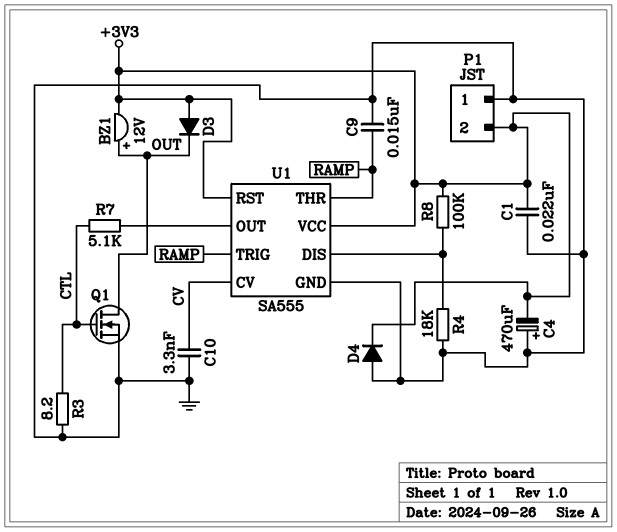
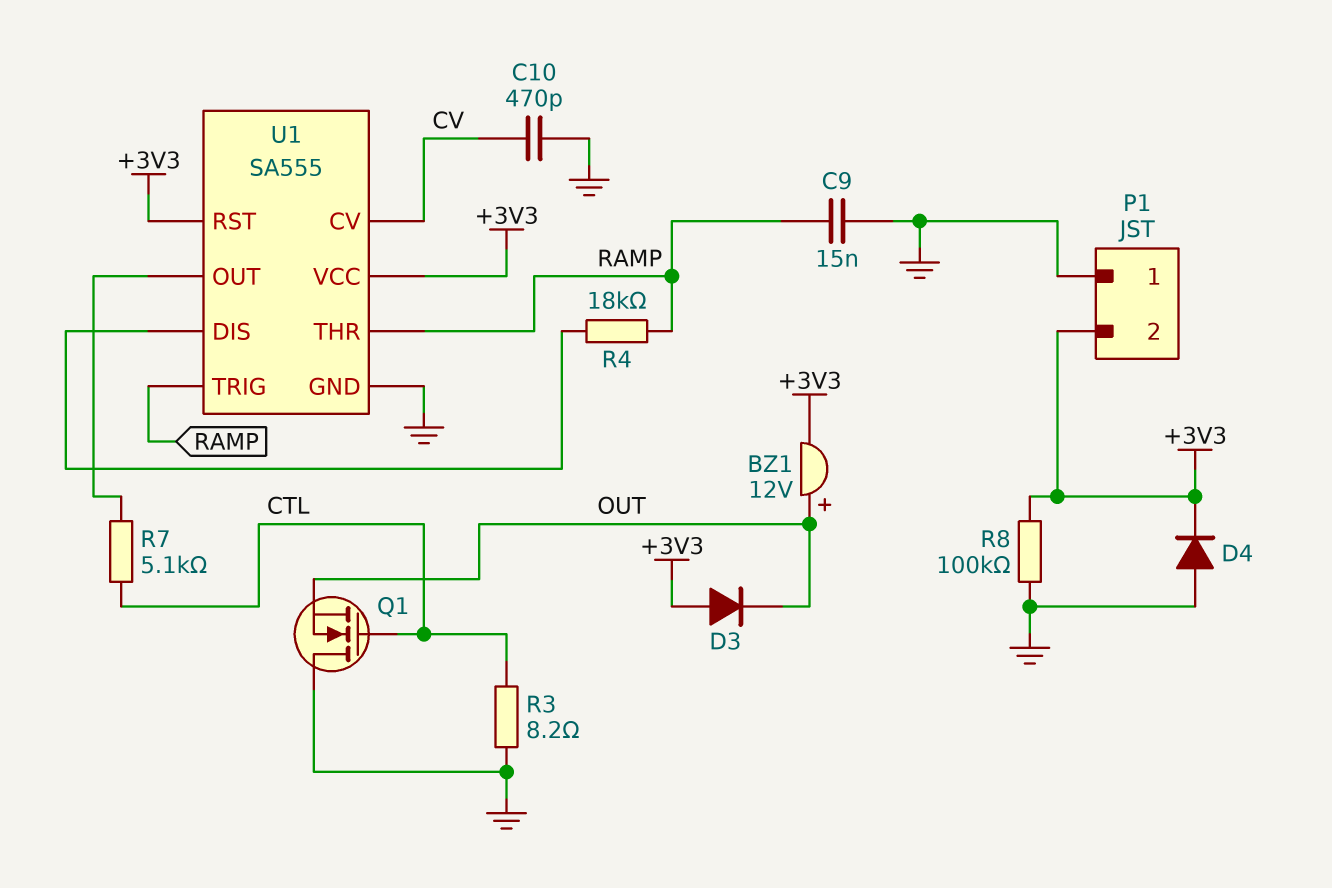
C1: 22nF (+3V3, GND) -> none
C4: 470uF (plus GND, minus +3V3) -> none
C10: 3.3nF (CV, GND) -> 470pF (CV, GND)
Q1: NMOS (G CTL, D OUT, S GND) -> NMOS (G CTL, D GND, S OUT)
R4: 18k (GND, U1/DIS) -> 18k (RAMP, U1/DIS)
R8: 100k (+3V3, U1/DIS) -> 100k (+3V3, GND)

